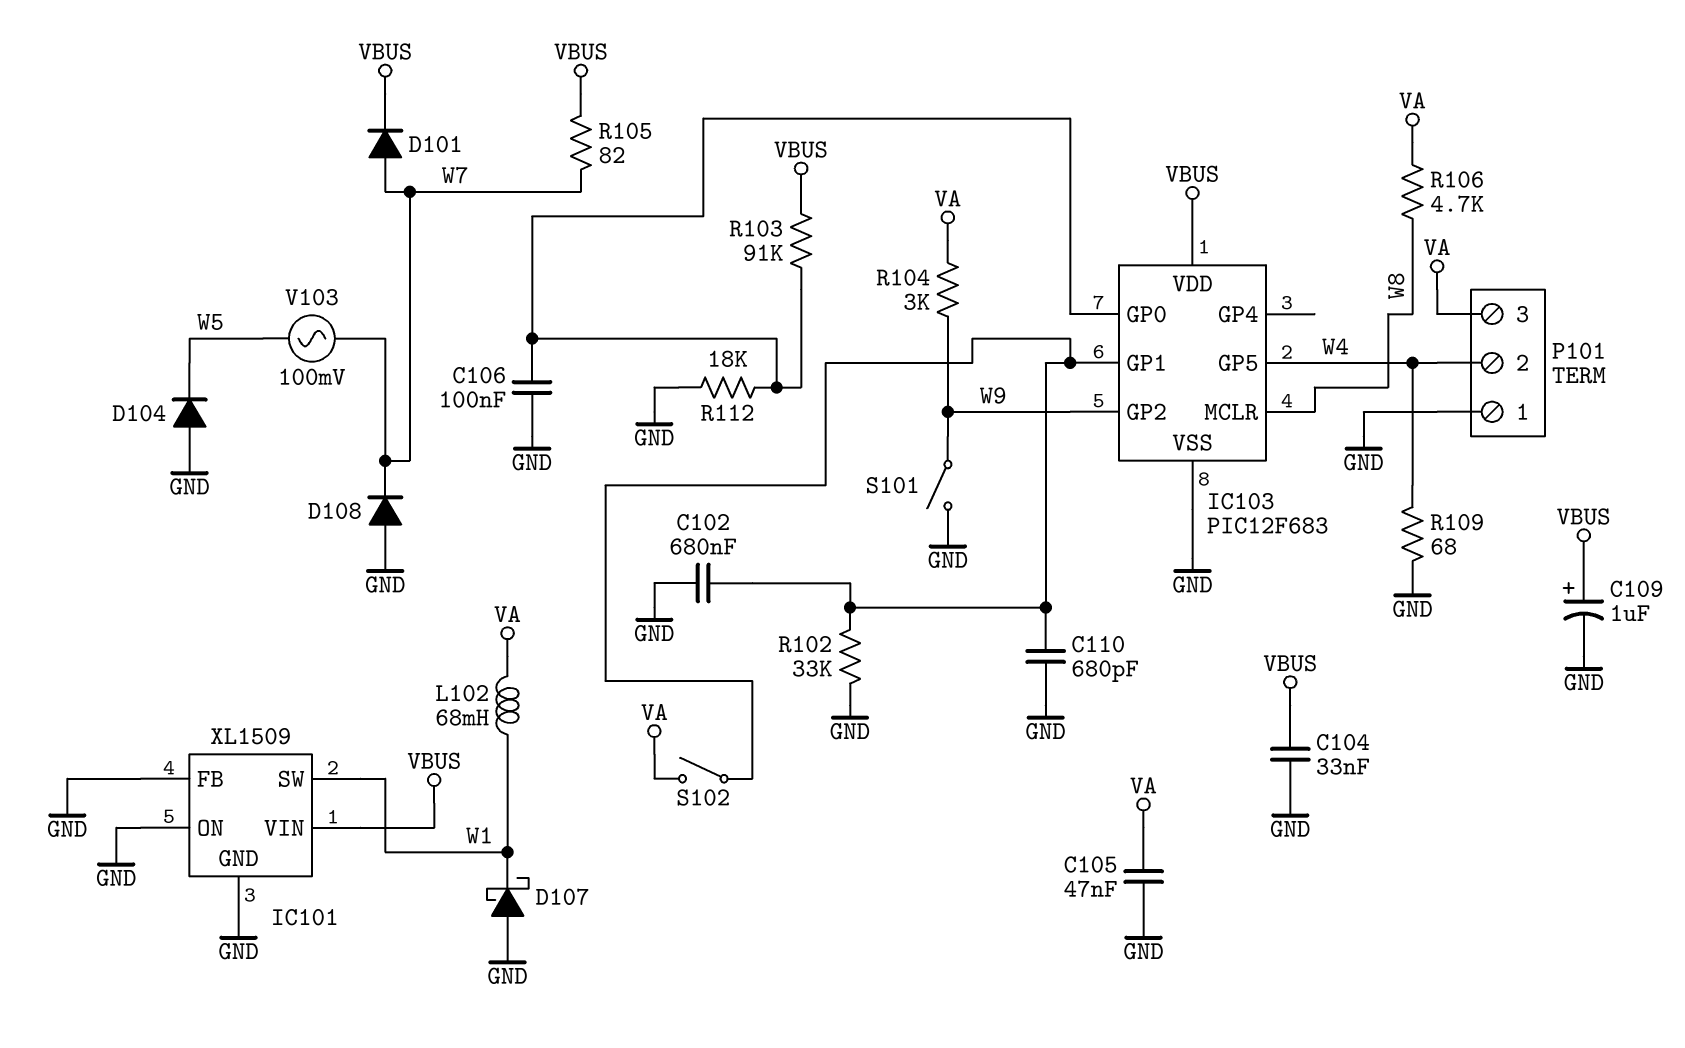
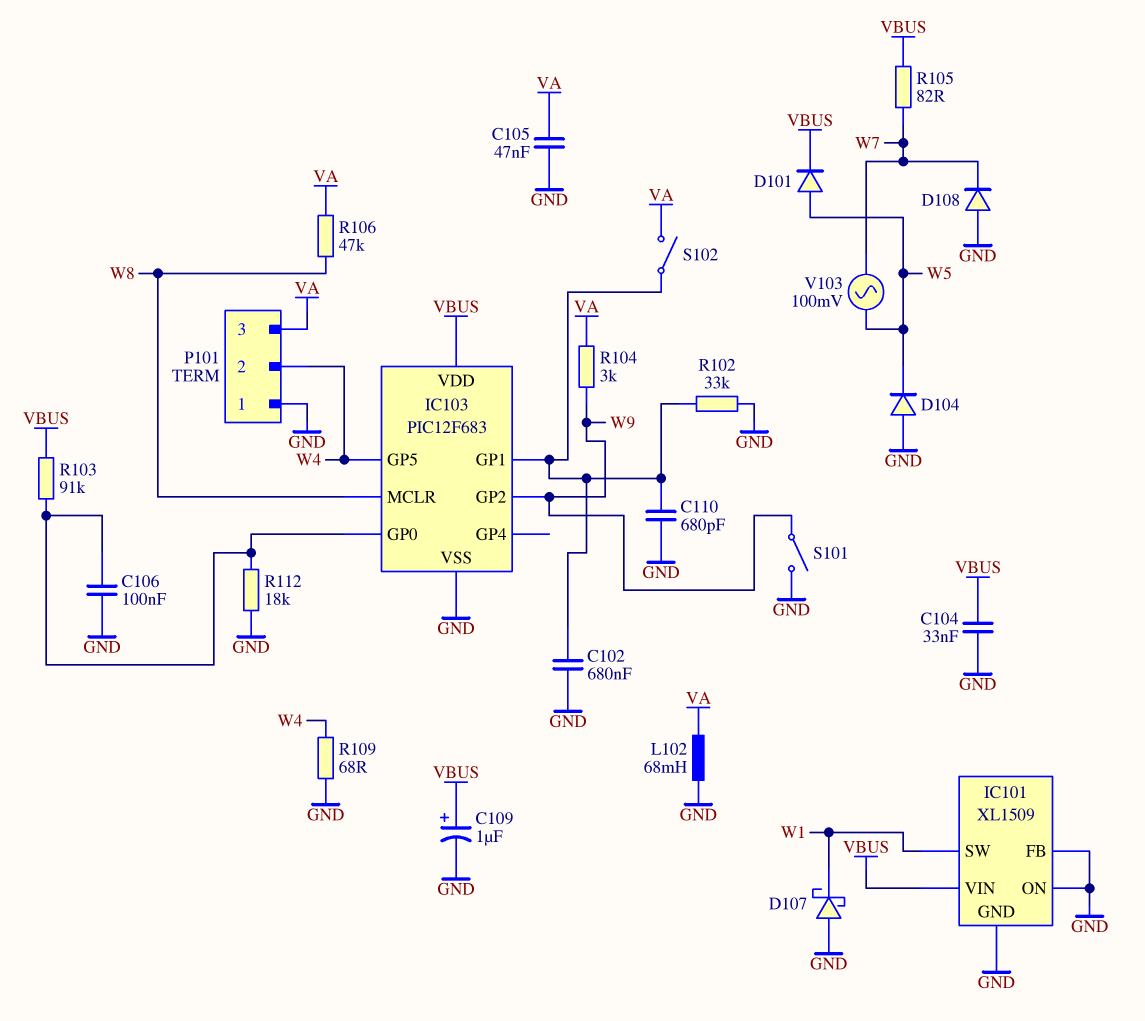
D101: diode (A W7, K VBUS) -> diode (A W5, K VBUS)
L102: 68mH (VA, W1) -> 68mH (GND, VA)
R106: 4.7k (VA, W8) -> 47k (VA, W8)

